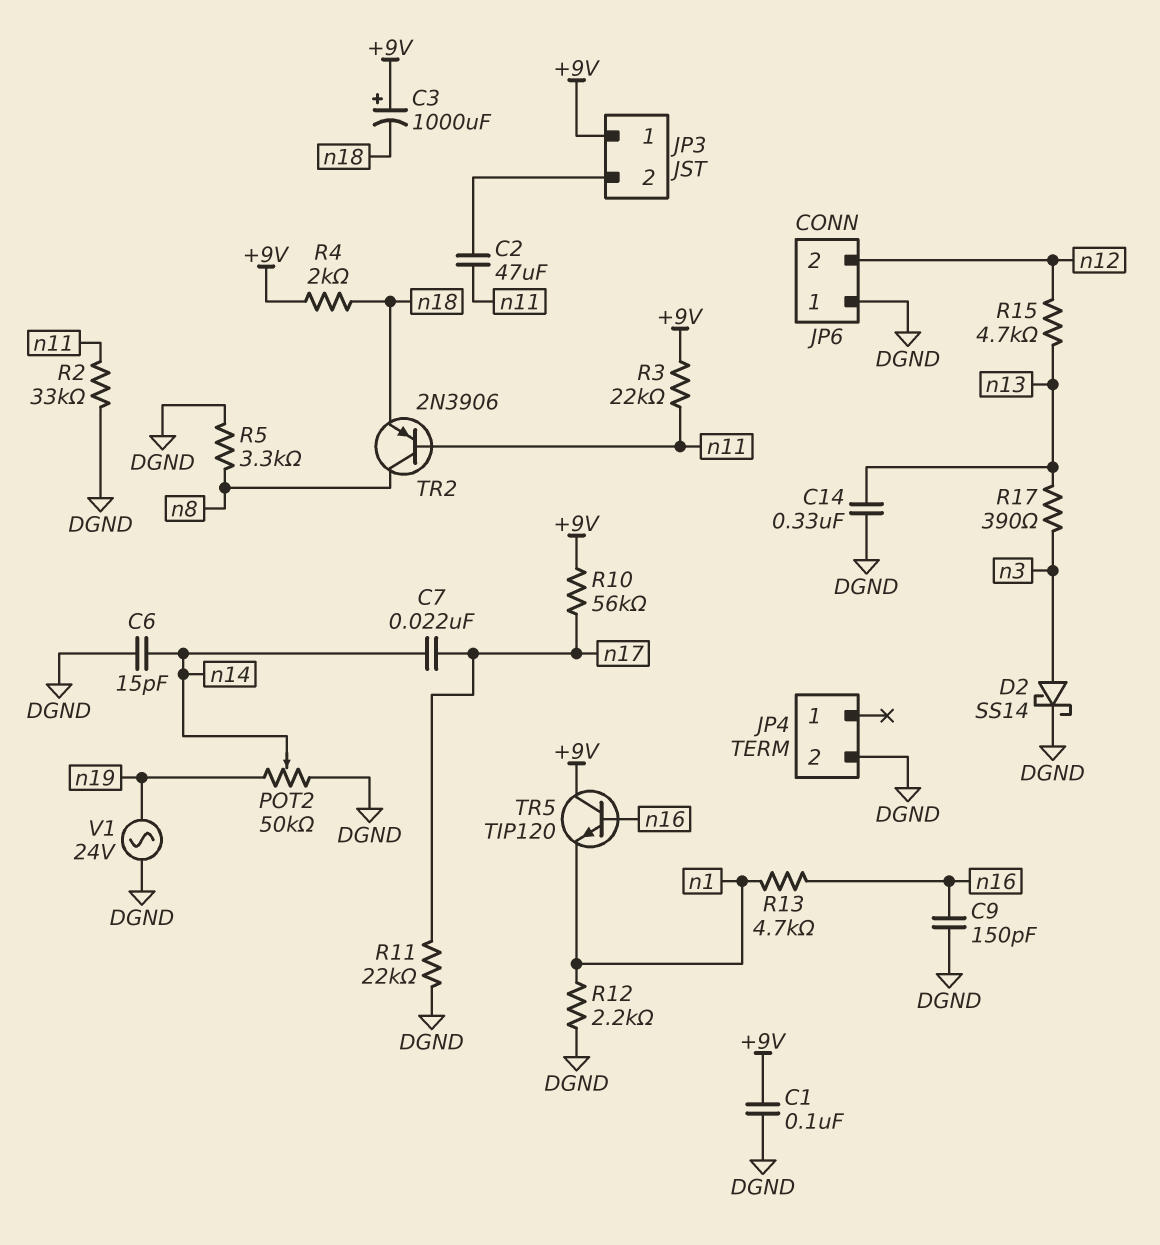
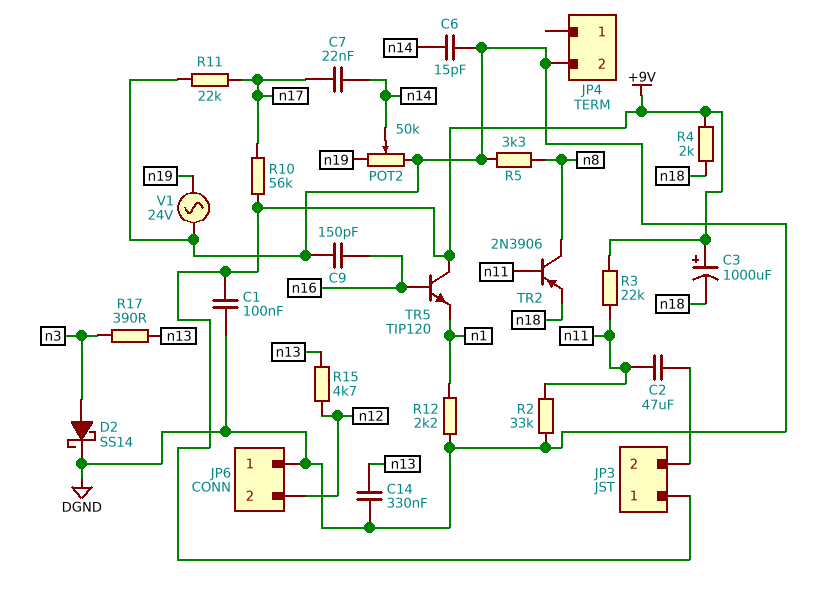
R13: 4.7k (n1, n16) -> none

